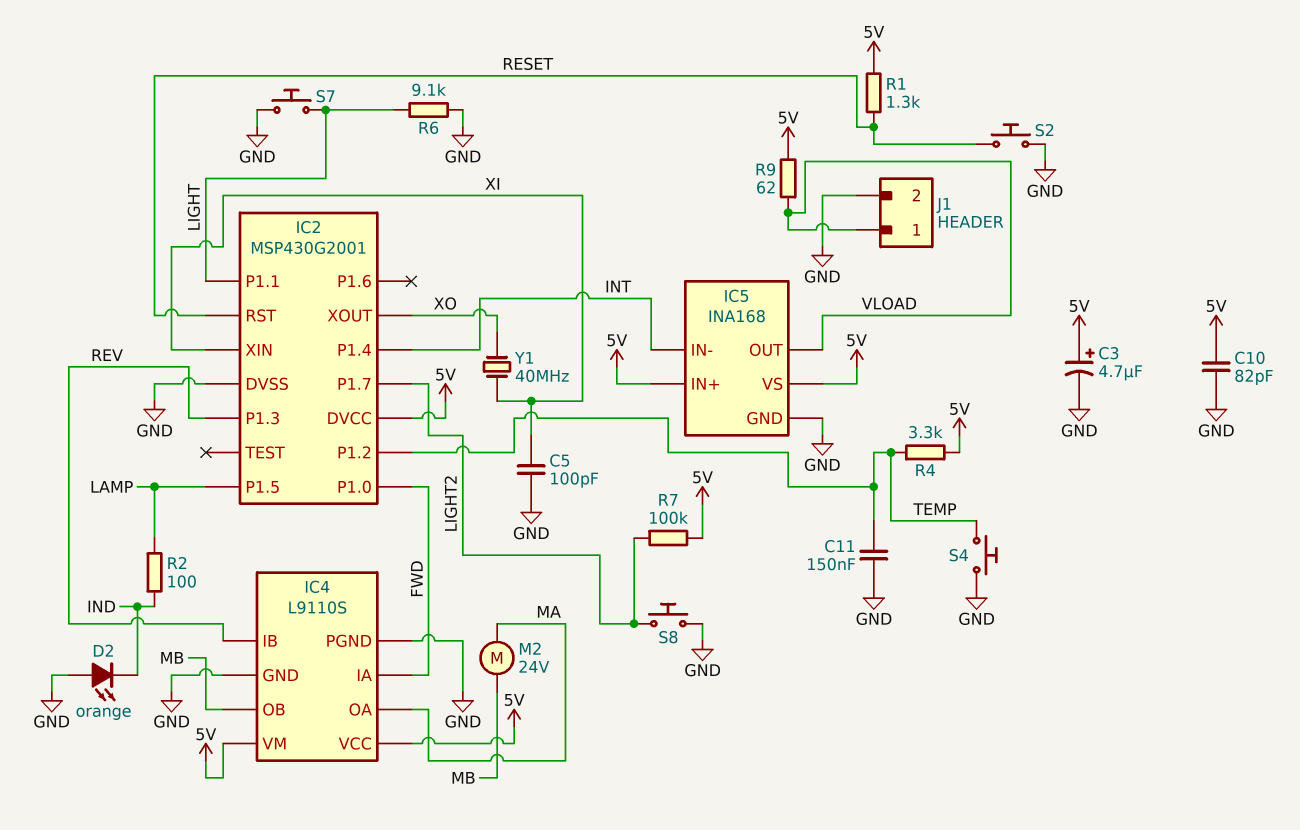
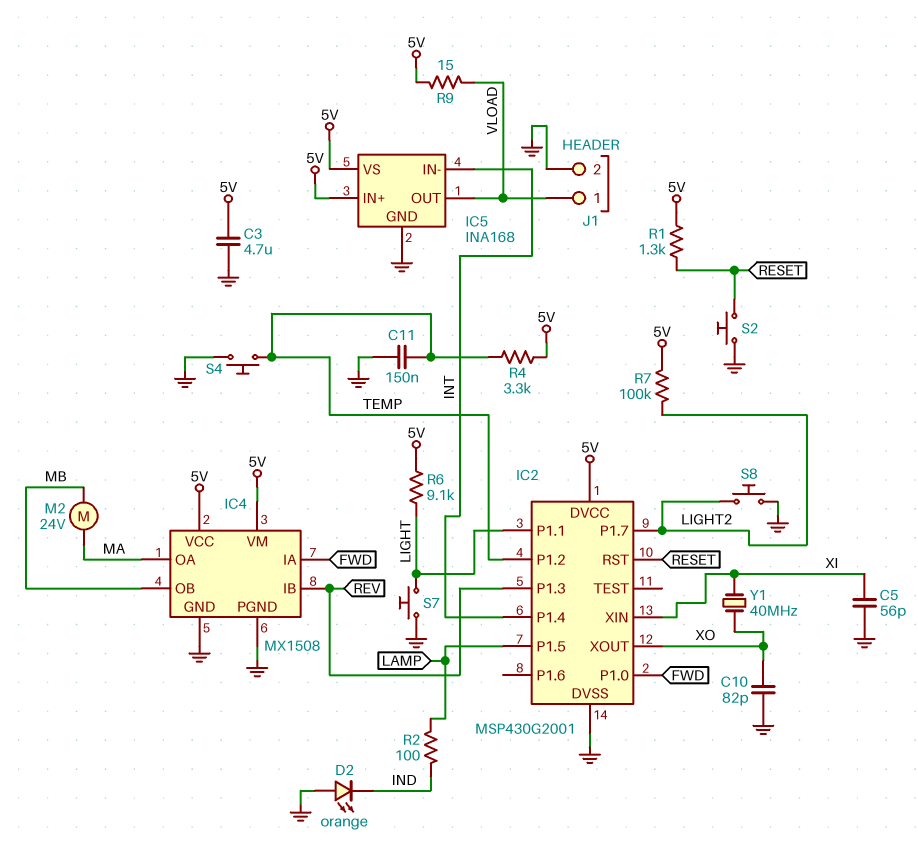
C3: 4.7uF (plus 5V, minus GND) -> 4.7uF (5V, GND)
C5: 100pF (GND, XI) -> 56pF (GND, XI)
C10: 82pF (5V, GND) -> 82pF (GND, XO)
IC4: L9110S -> MX1508
R6: 9.1k (GND, LIGHT) -> 9.1k (5V, LIGHT)
R9: 62 (5V, VLOAD) -> 15 (5V, VLOAD)

